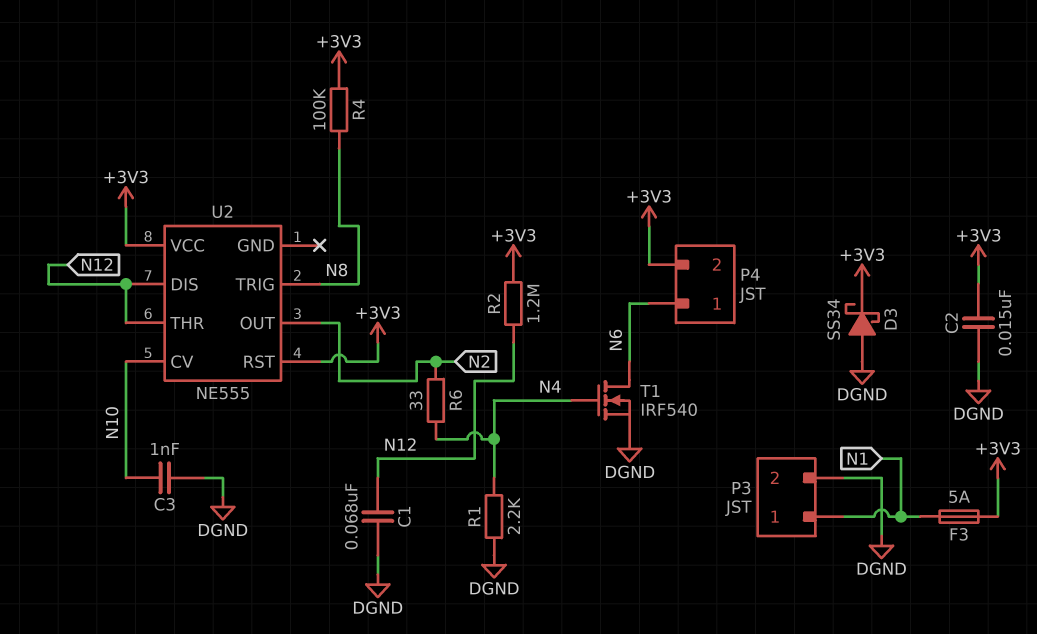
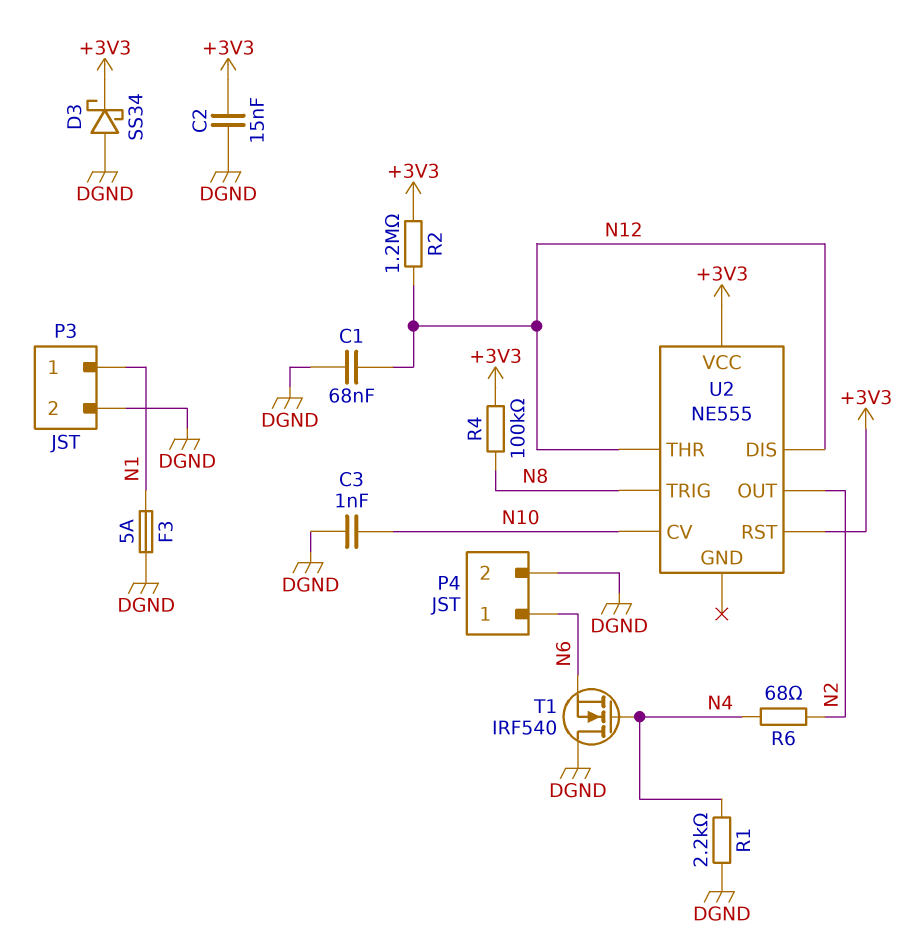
F3: 5A (+3V3, N1) -> 5A (DGND, N1)
P4 pin 2: +3V3 -> DGND
R6: 33 (N2, N4) -> 68 (N2, N4)
T1: NMOS IRF540 (G N4, D N6, S DGND) -> NMOS IRF540 (G N4, D DGND, S N6)

